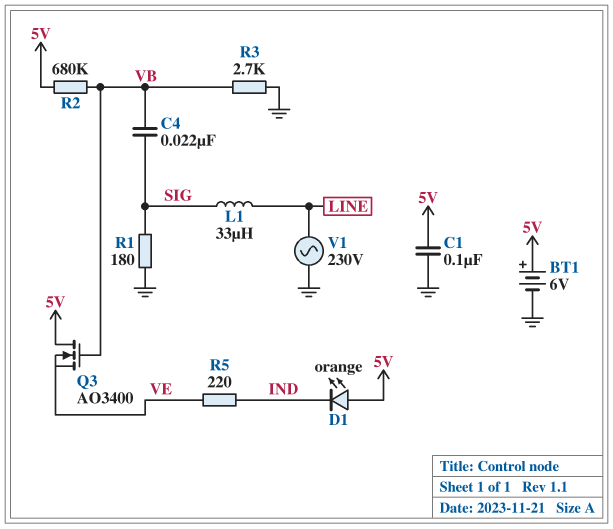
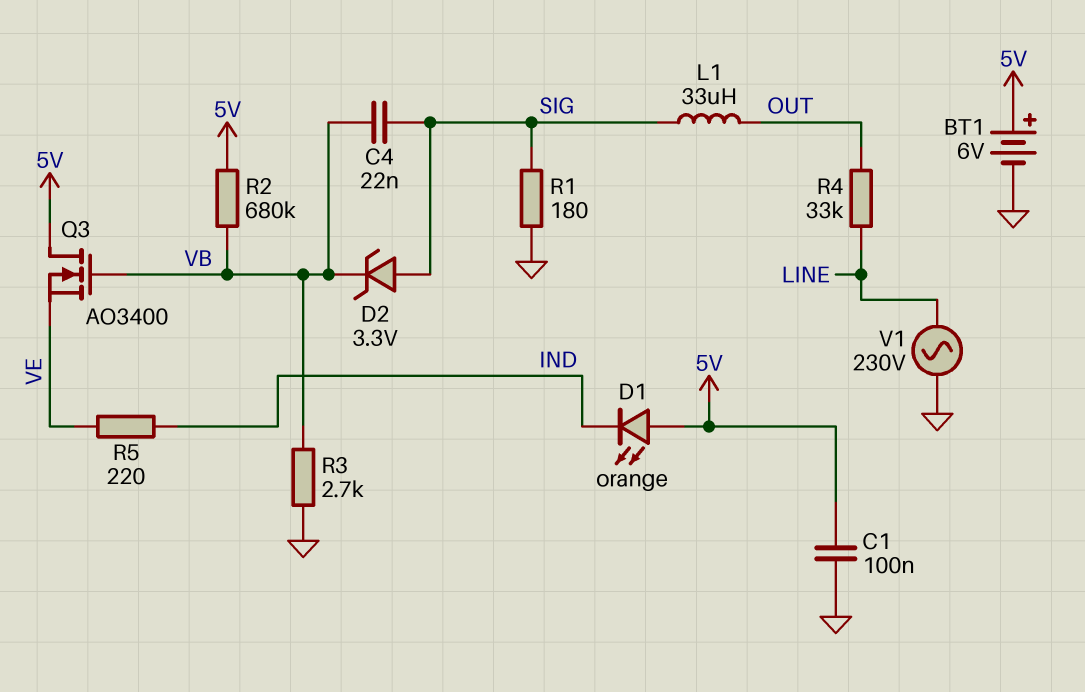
D2: none -> zener 3.3V (A SIG, K VB)
L1: 33uH (LINE, SIG) -> 33uH (OUT, SIG)
R4: none -> 33k (LINE, OUT)

